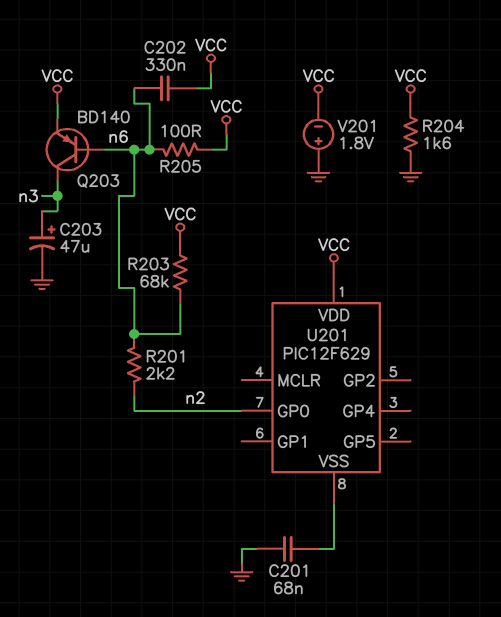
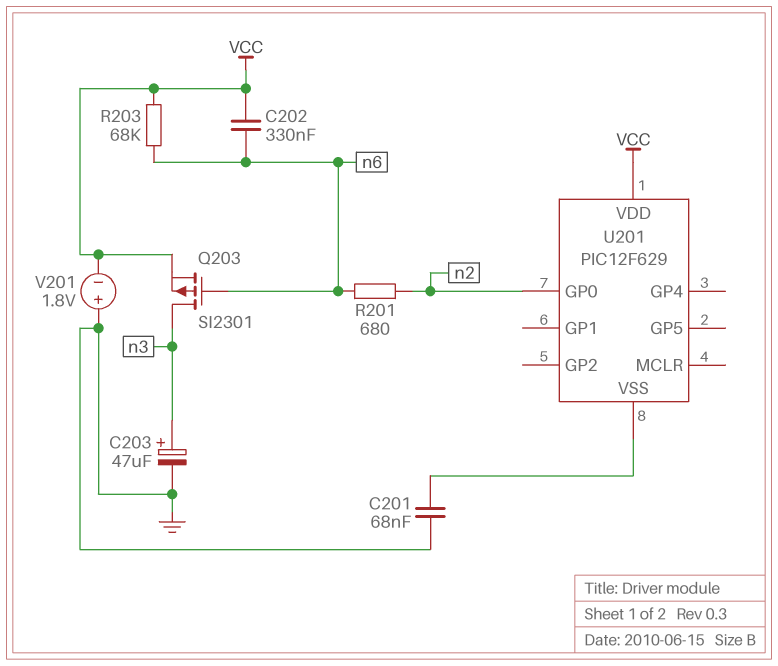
Q203: PNP BD140 (B n6, C n3, E VCC) -> PMOS SI2301 (G n6, D n3, S VCC)
R201: 2.2k (n2, n6) -> 680 (n2, n6)
R204: 1.6k (GND, VCC) -> none
R205: 100 (VCC, n6) -> none

